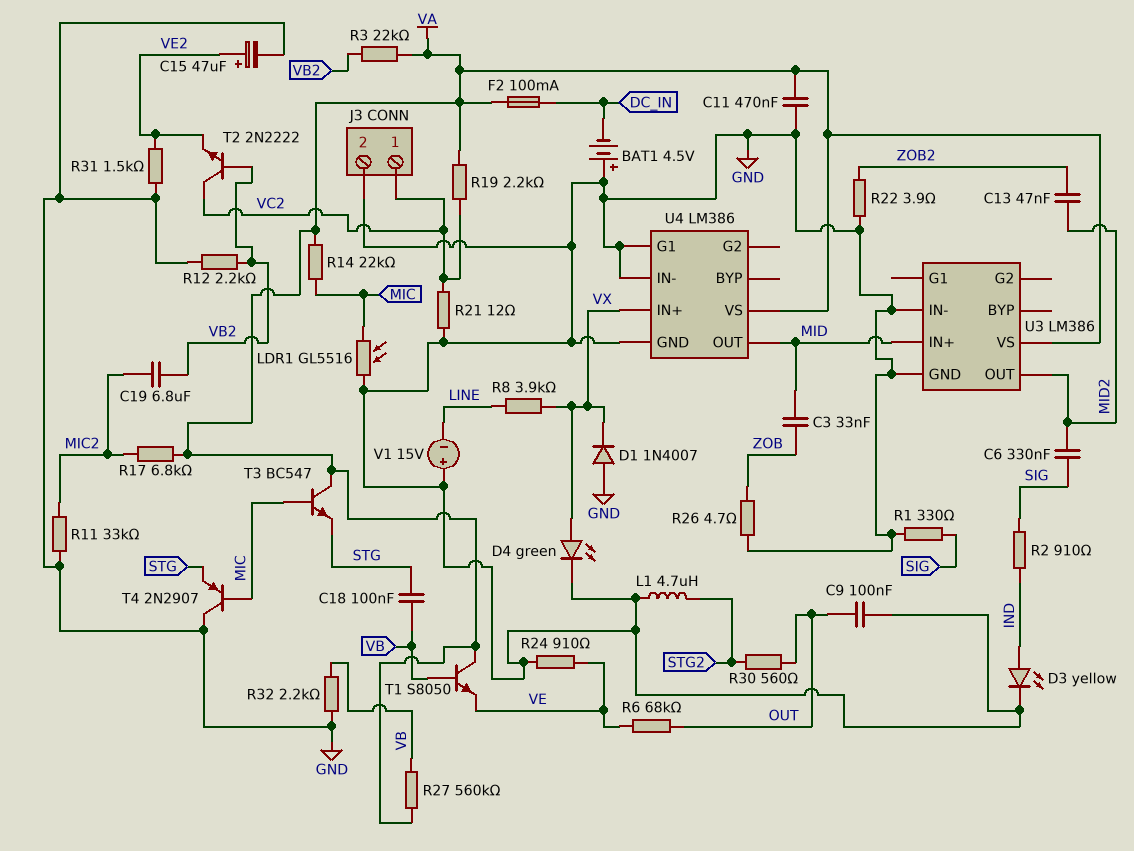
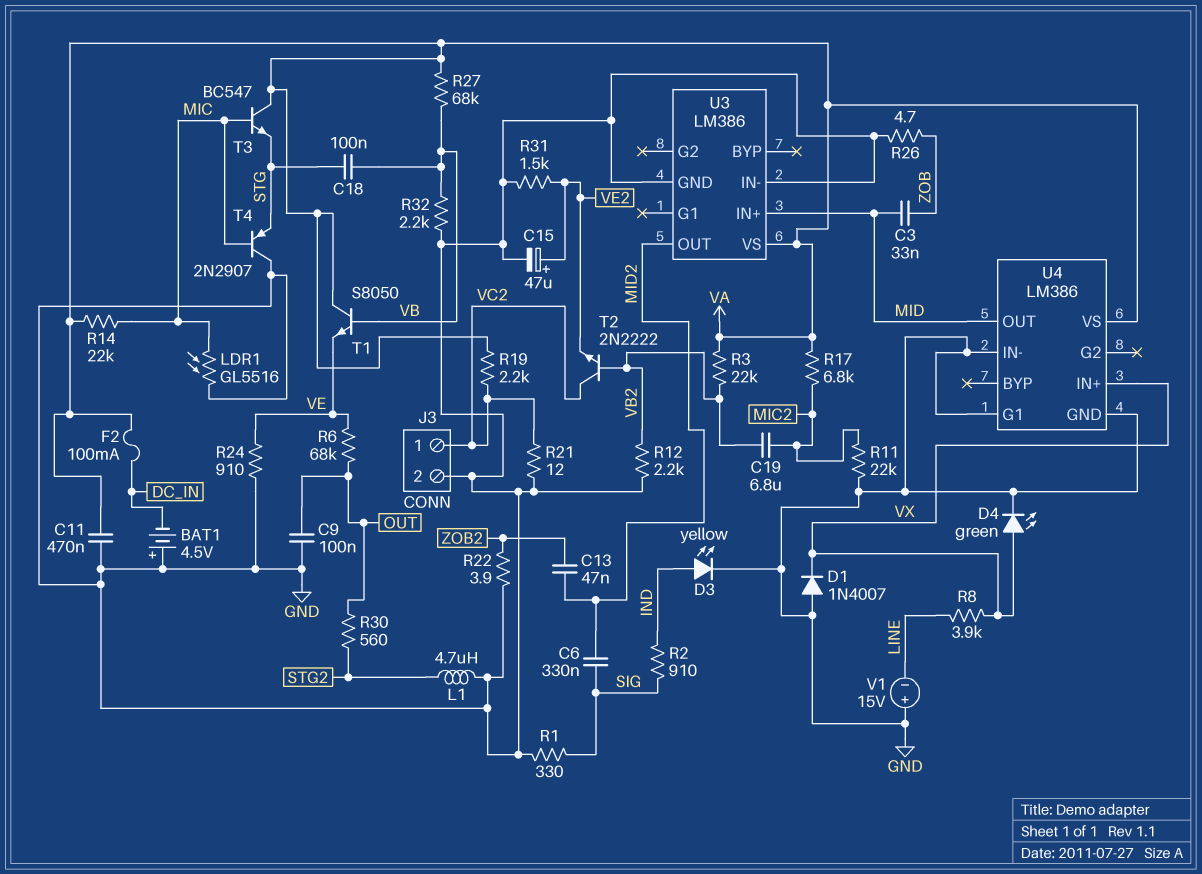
R11: 33k (GND, MIC2) -> 22k (GND, MIC2)
R27: 560k (VA, VB) -> 68k (VA, VB)

